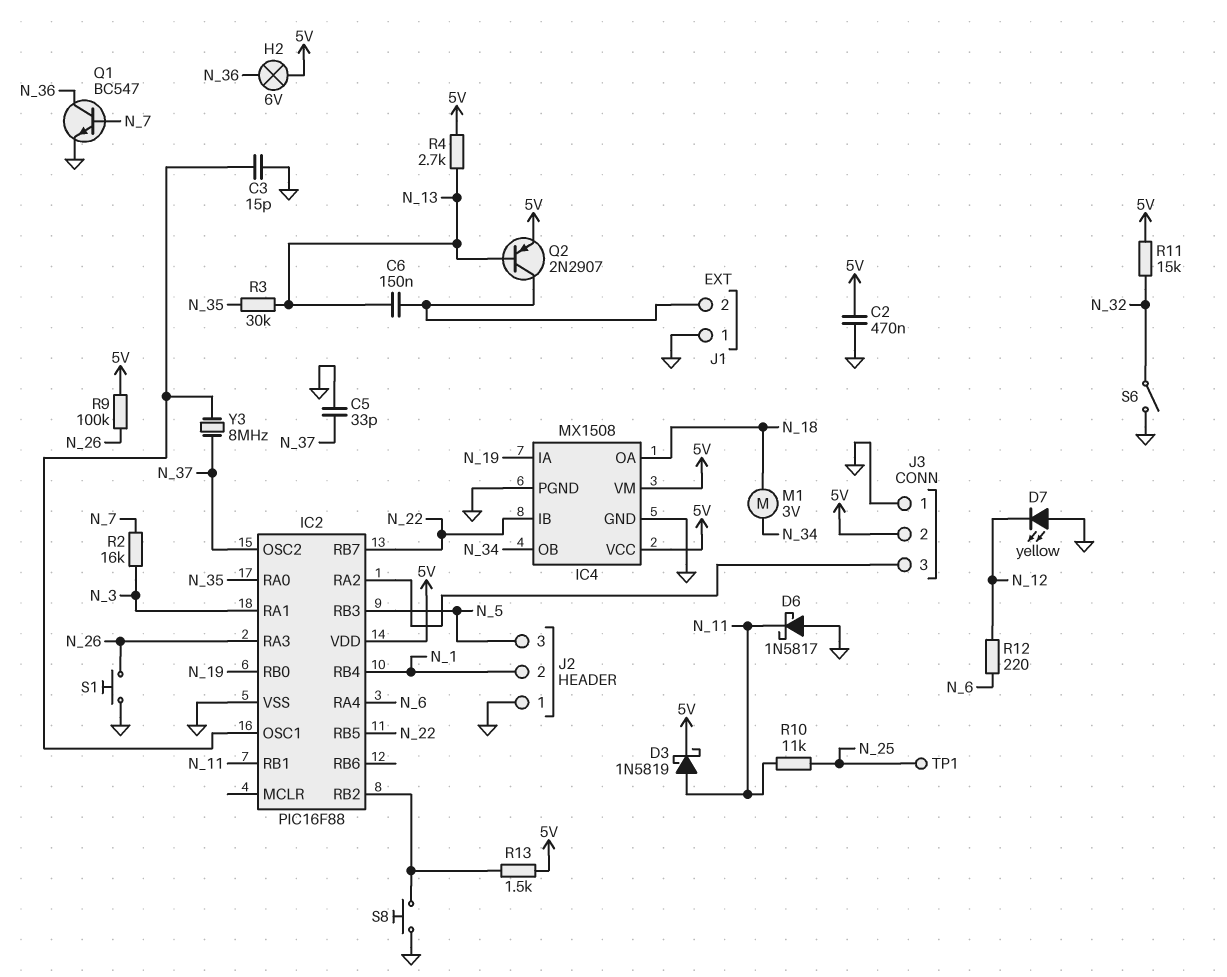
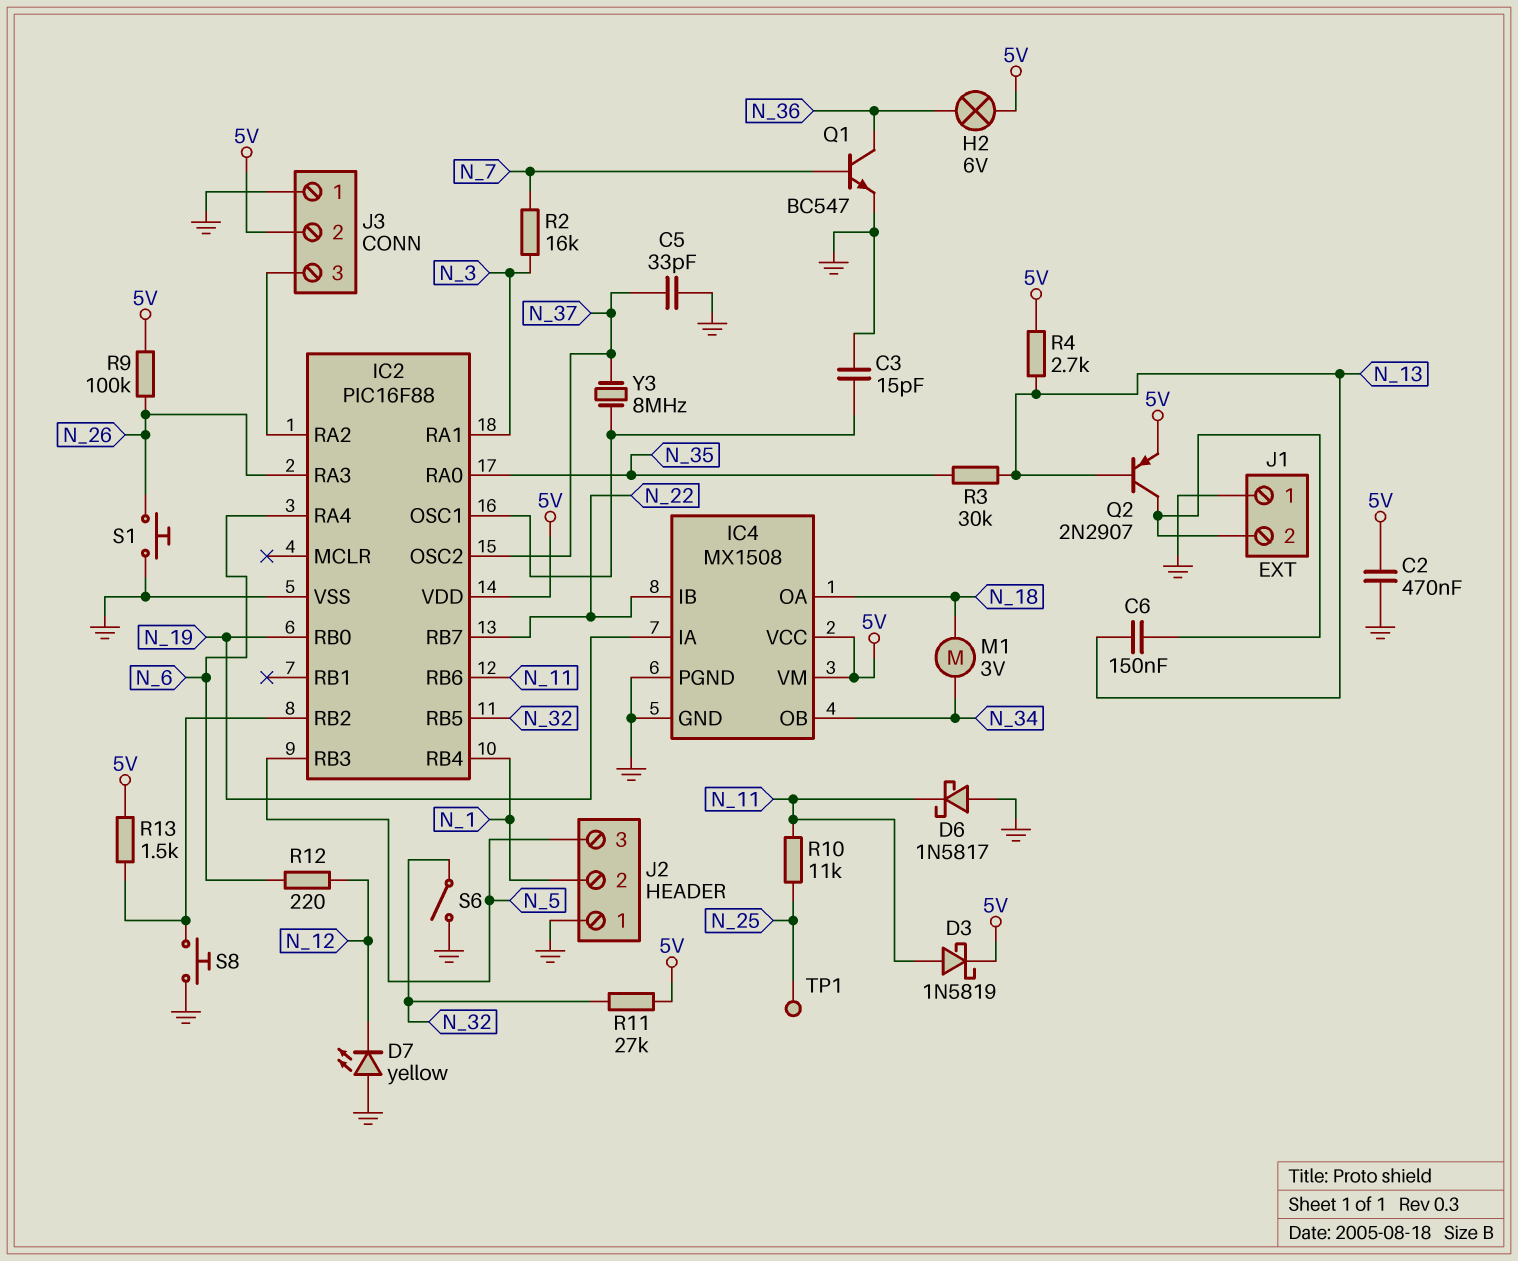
IC2 pin RB1: N_11 -> none
IC2 pin RB5: N_22 -> N_32
IC2 pin RB6: none -> N_11
R11: 15k (5V, N_32) -> 27k (5V, N_32)

